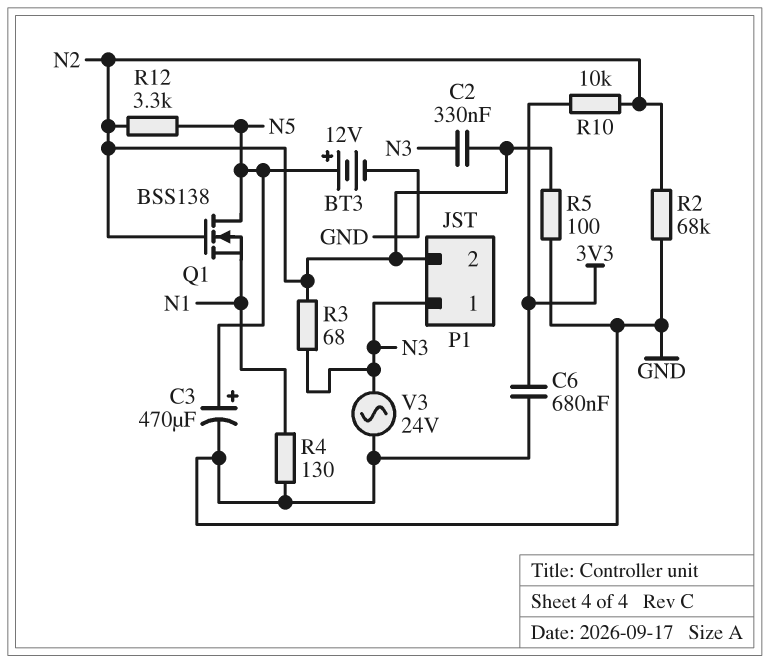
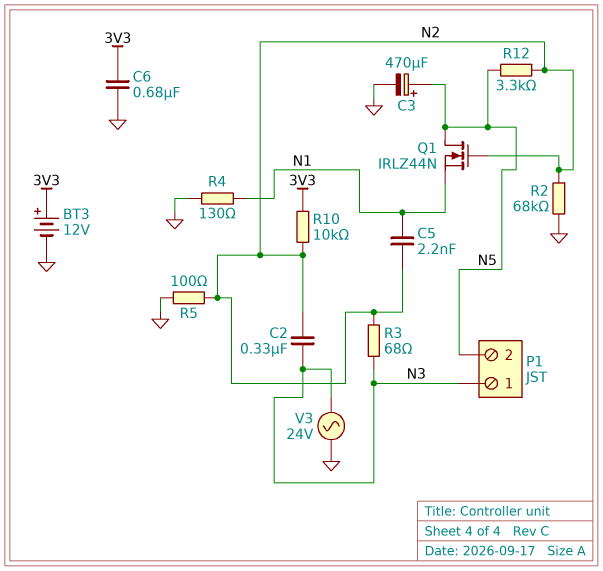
BT3: 12V (plus N5, minus GND) -> 12V (plus 3V3, minus GND)
C5: none -> 2.2nF (N1, N2)
P1 pin 2: N2 -> N5
Q1: NMOS BSS138 (G N2, D N5, S N1) -> NMOS IRLZ44N (G N2, D N5, S N1)

